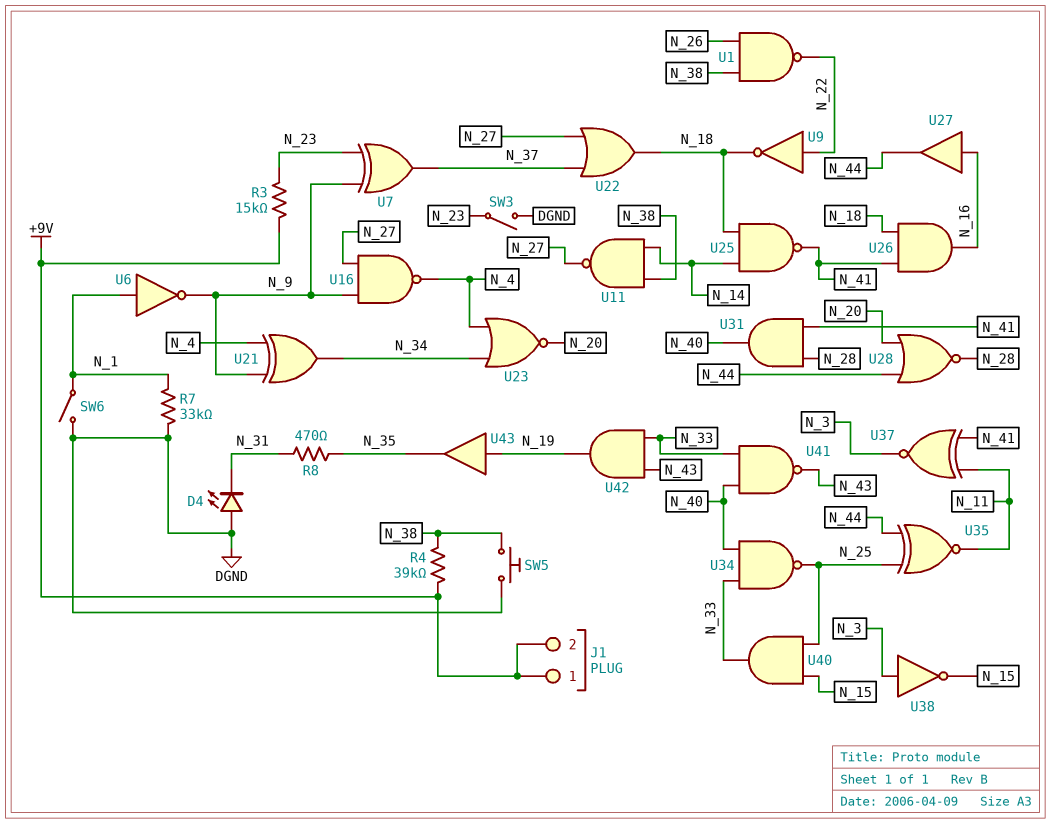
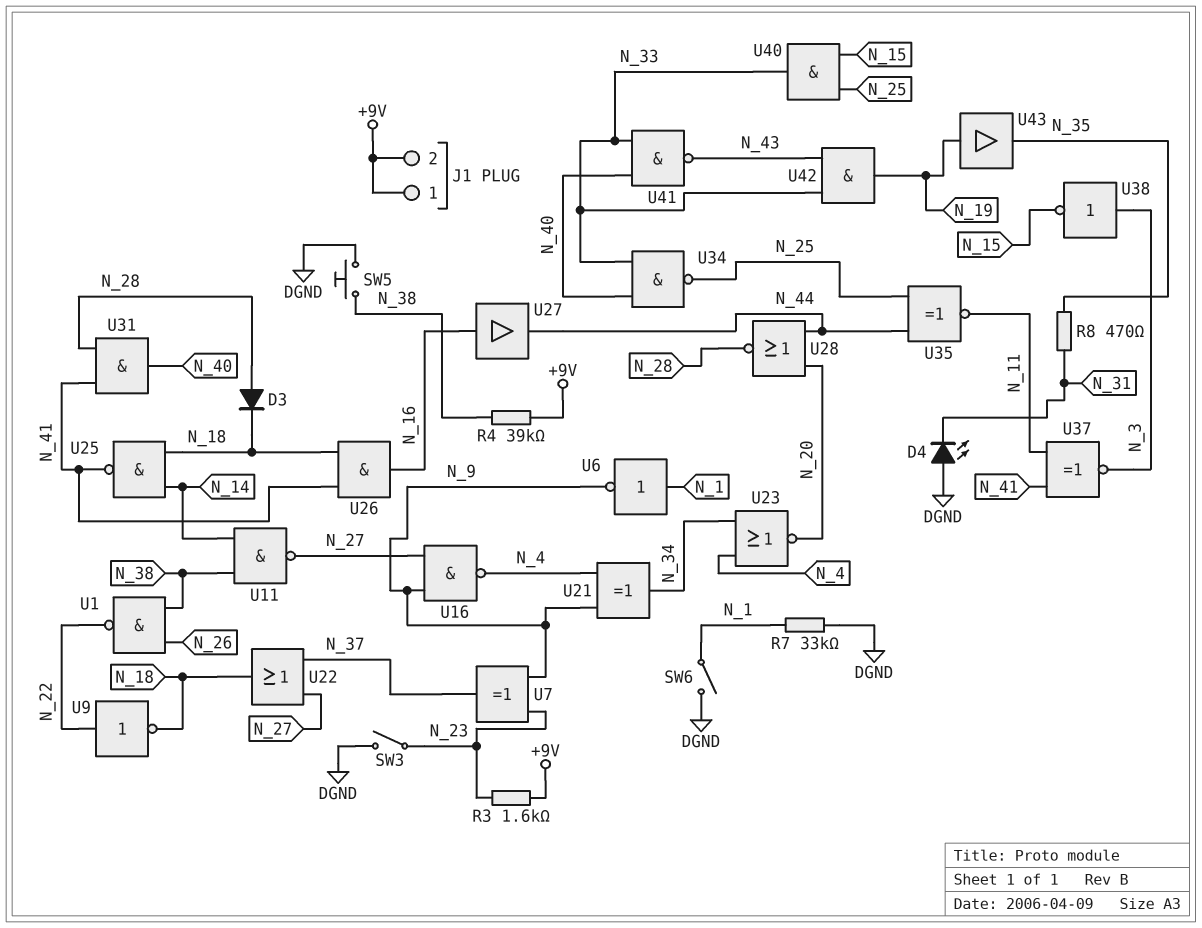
D3: none -> diode (A N_28, K N_18)
R3: 15k (+9V, N_23) -> 1.6k (+9V, N_23)

